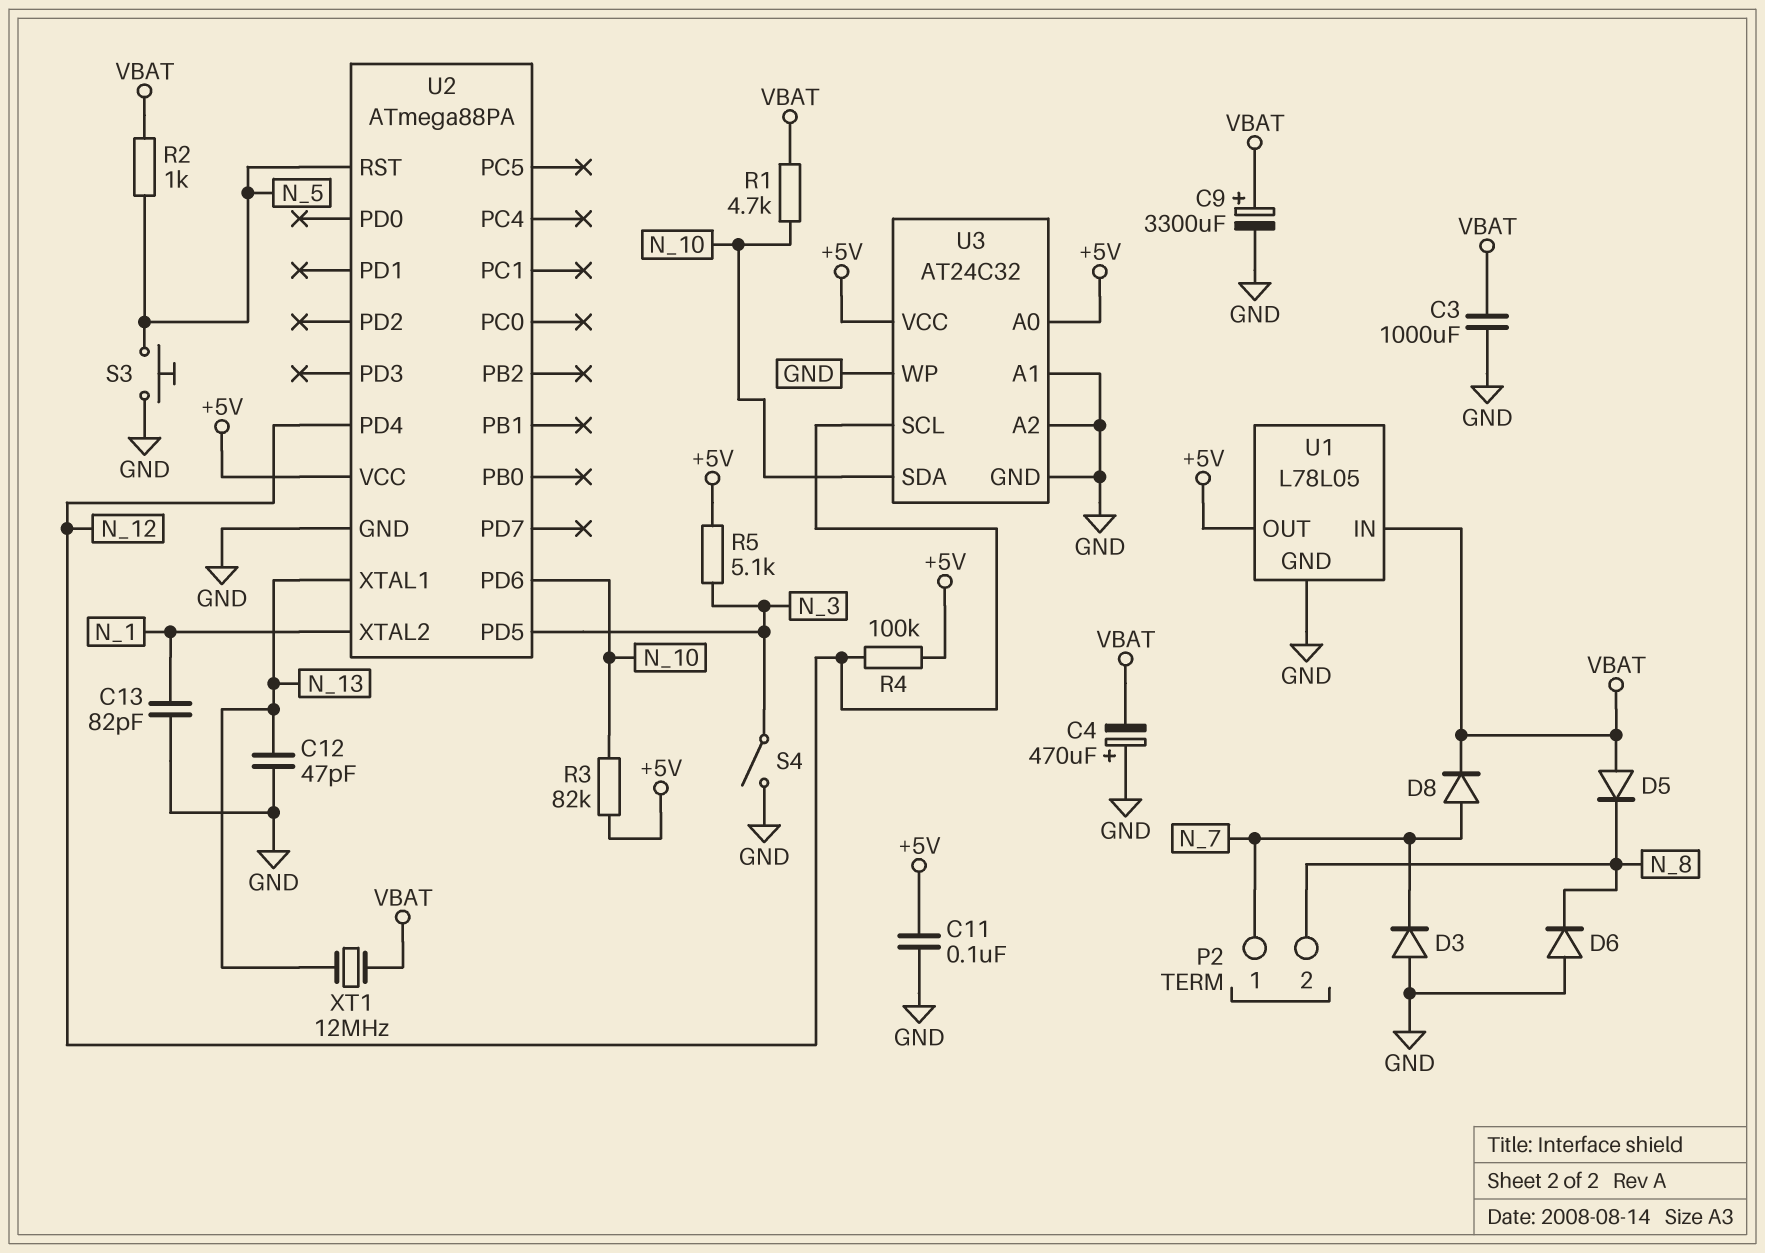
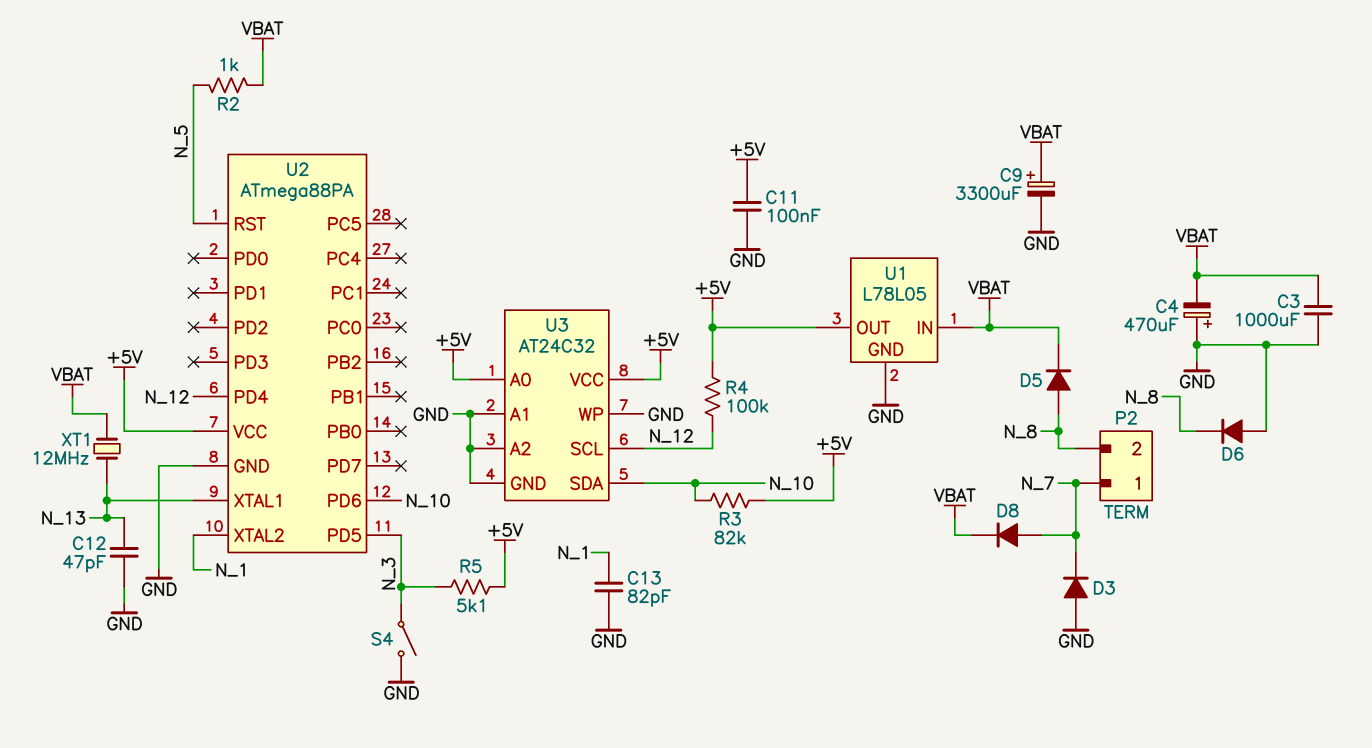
D5: diode (A VBAT, K N_8) -> diode (A N_8, K VBAT)
R1: 4.7k (N_10, VBAT) -> none
S3: button (GND, N_5) -> none

